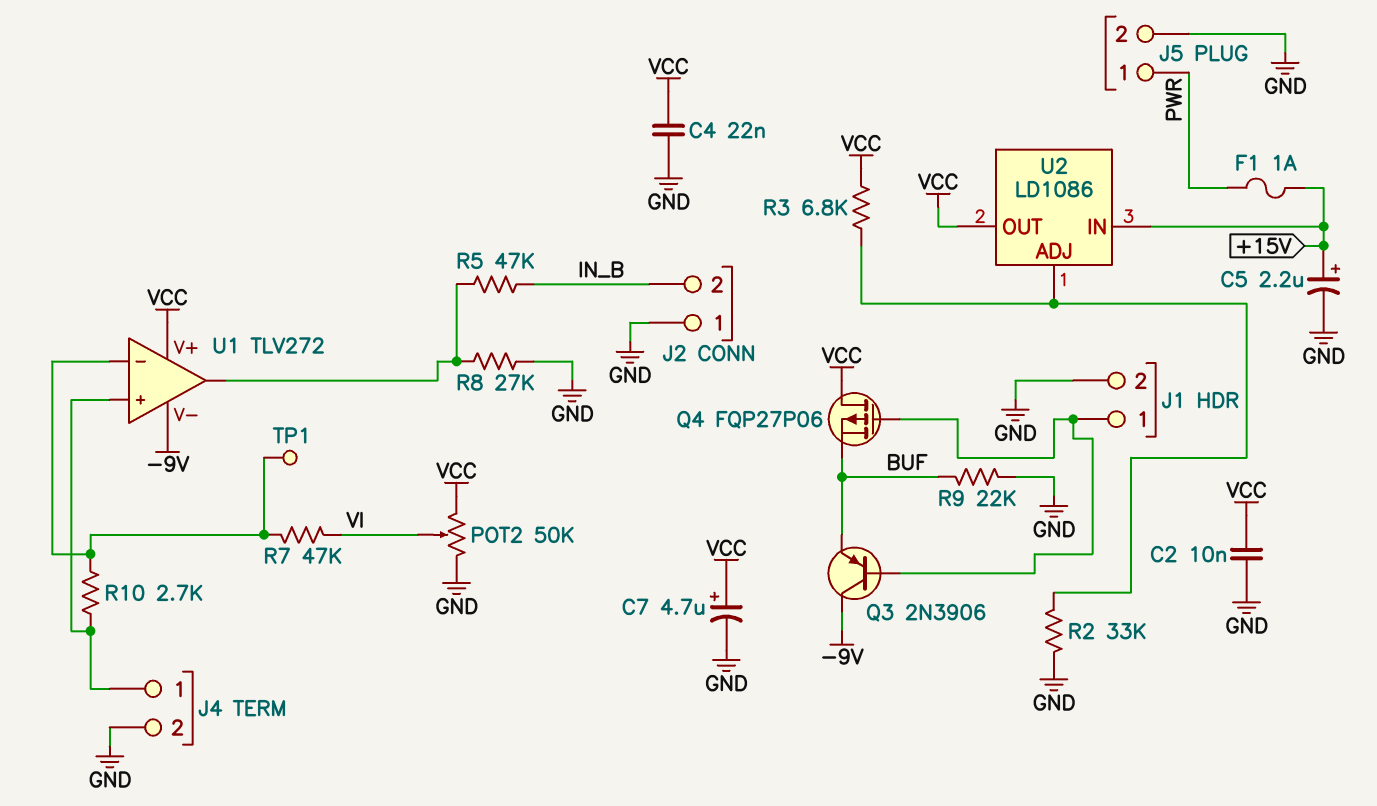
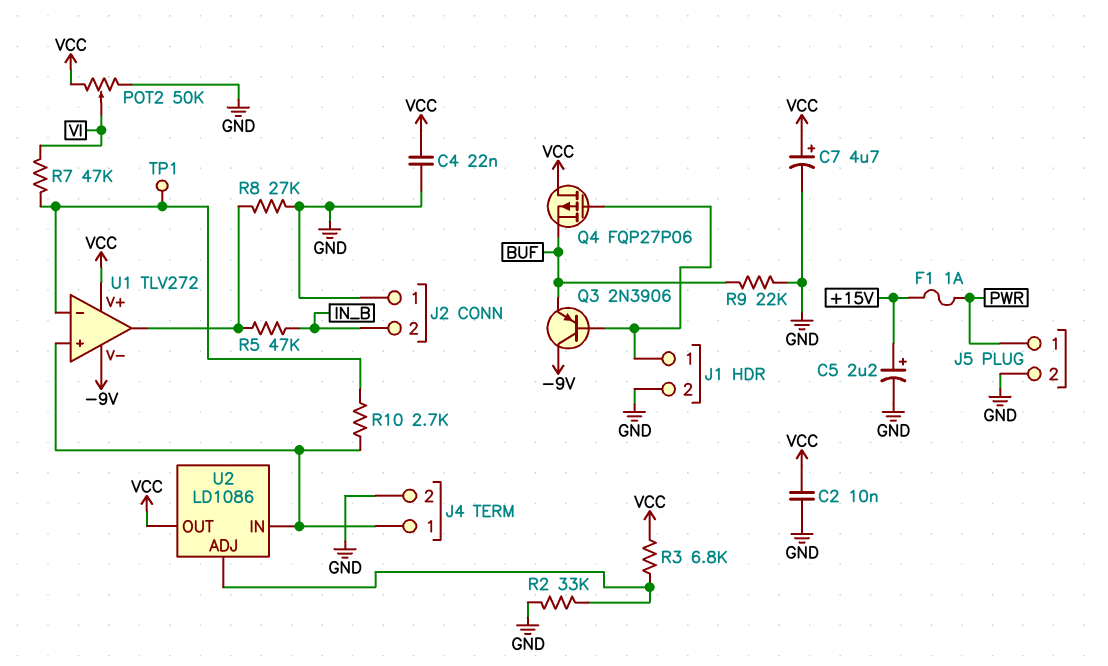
U2 pin IN: +15V -> J4/1

